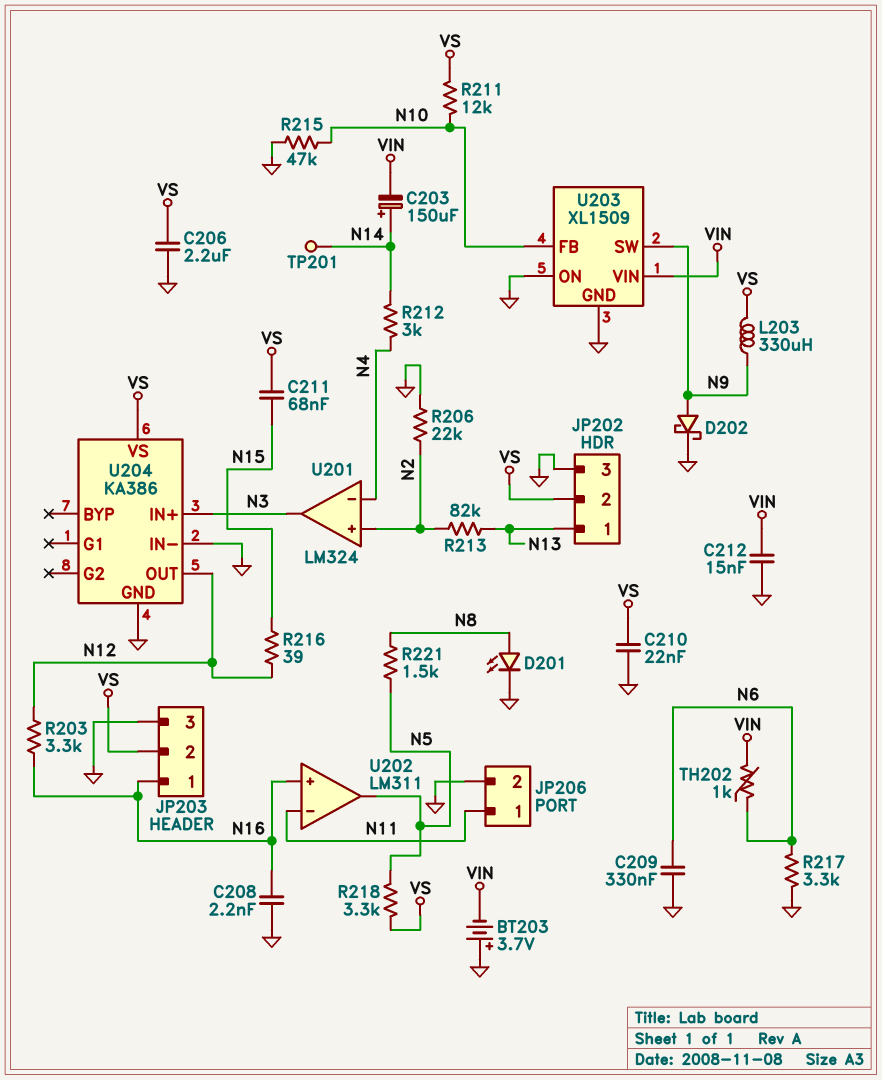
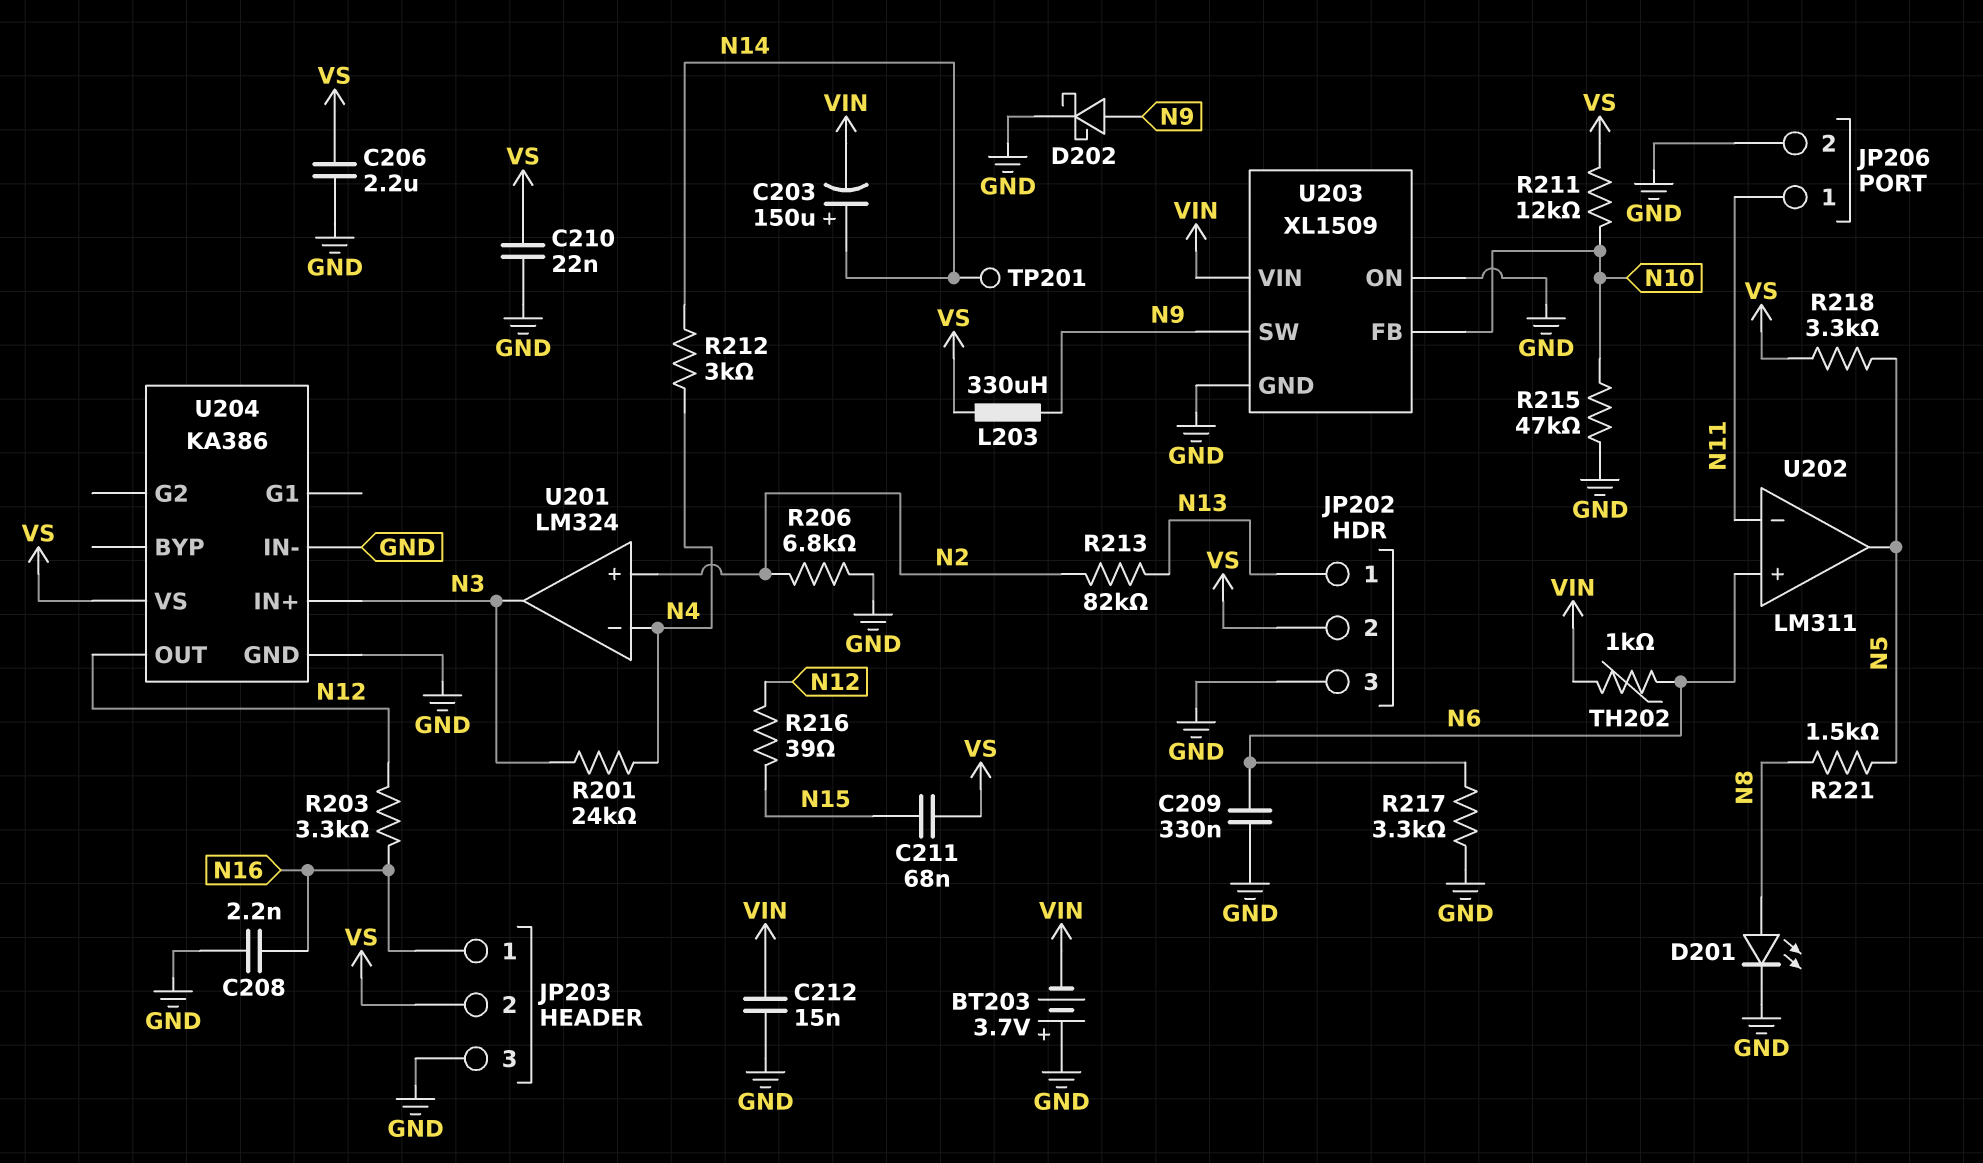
R201: none -> 24k (N3, N4)
R206: 22k (GND, N2) -> 6.8k (GND, N2)
U202 pin in+: N16 -> N6

